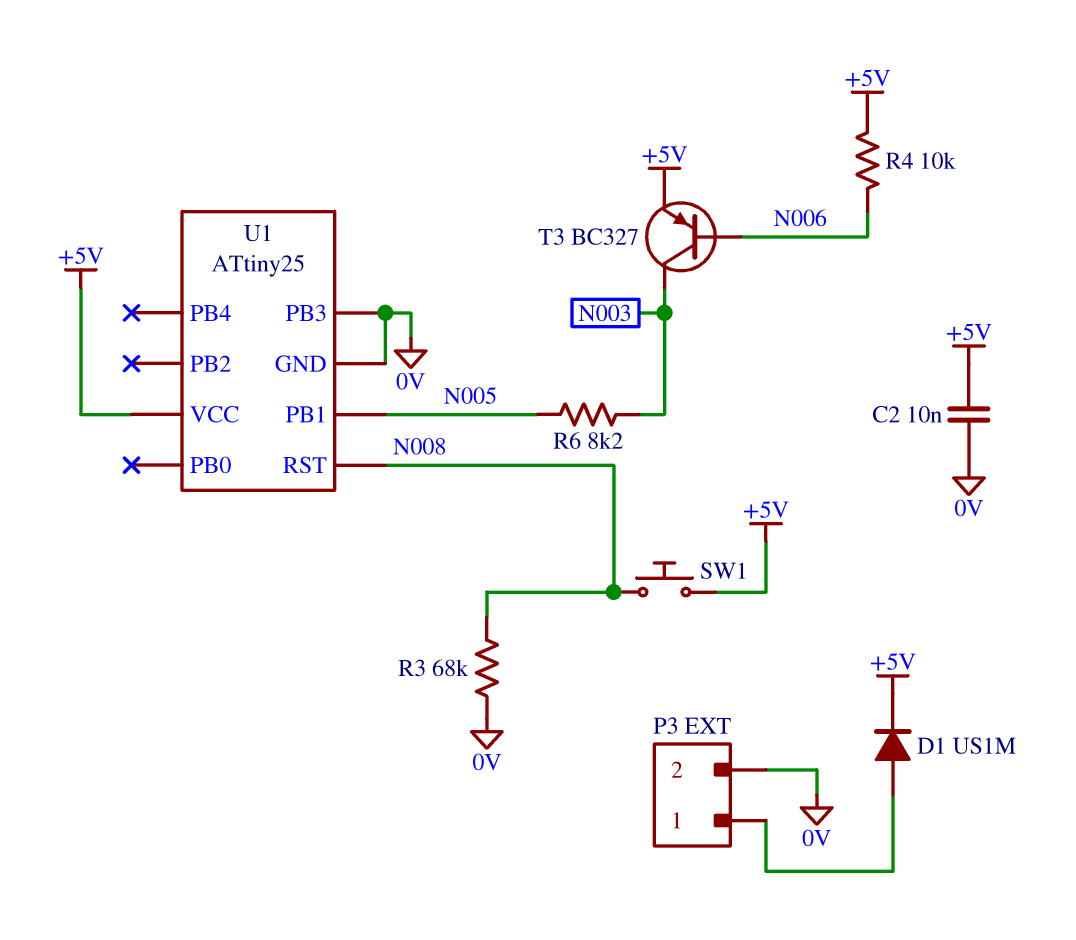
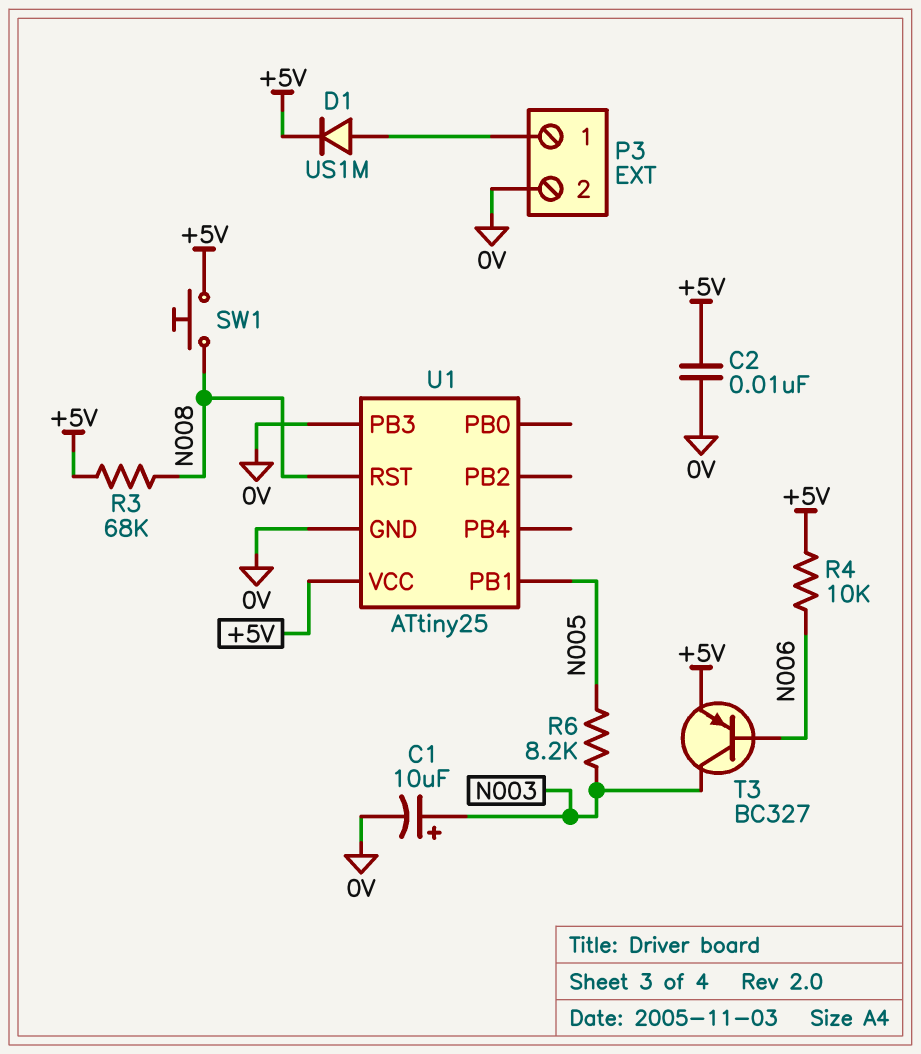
C1: none -> 10uF (plus N003, minus 0V)
R3: 68k (0V, N008) -> 68k (+5V, N008)

